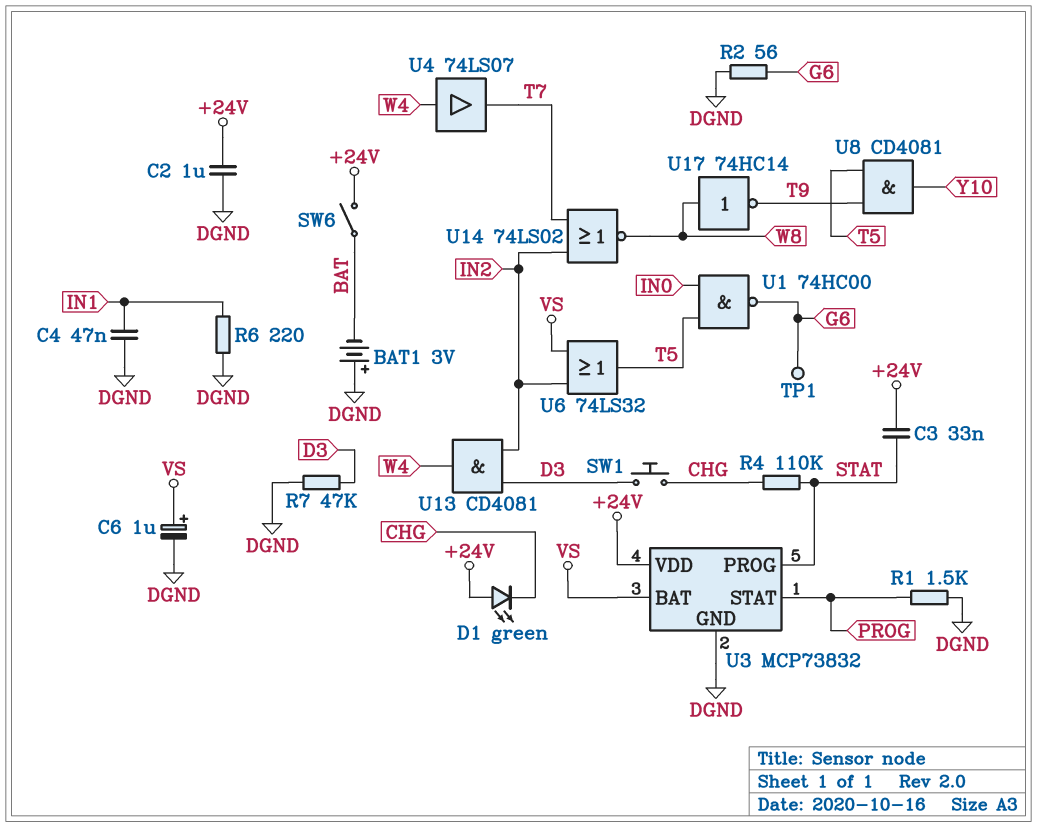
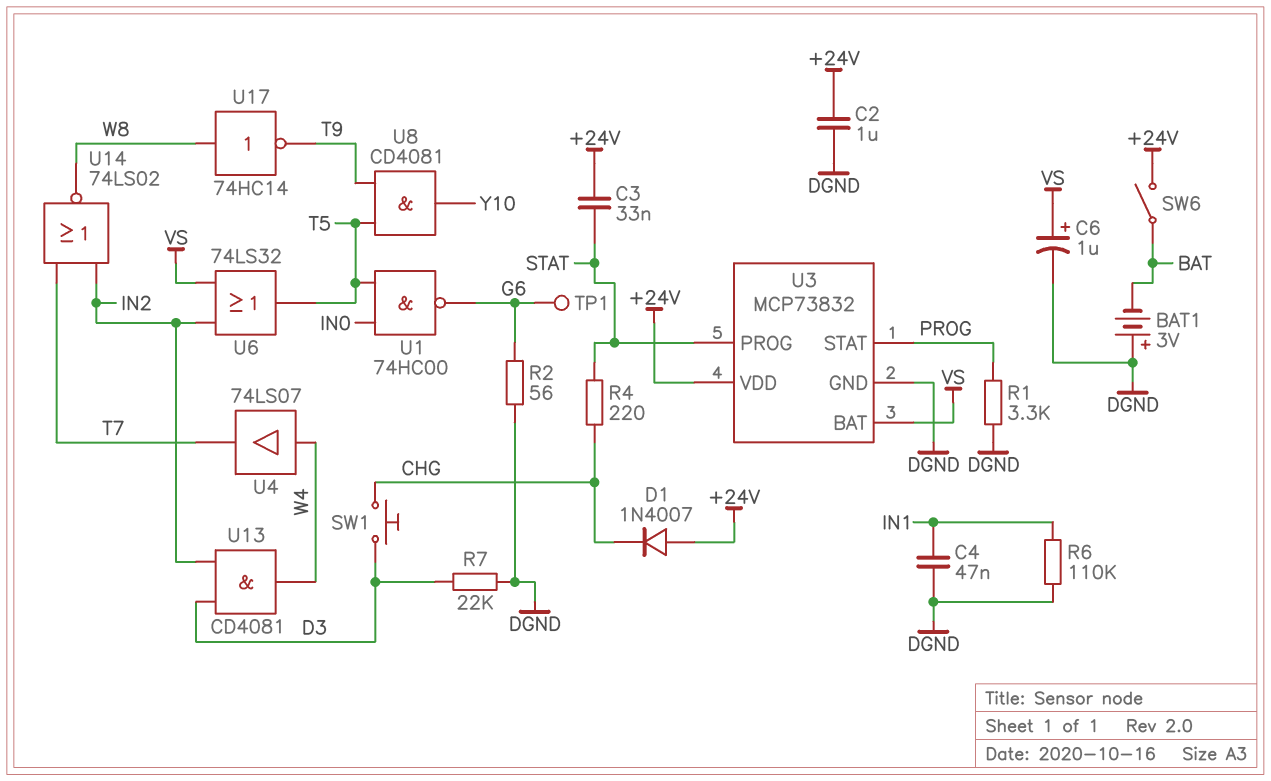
D1: LED green (A +24V, K CHG) -> diode 1N4007 (A +24V, K CHG)
R1: 1.5k (DGND, PROG) -> 3.3k (DGND, PROG)
R4: 110k (CHG, STAT) -> 220 (CHG, STAT)
R6: 220 (DGND, IN1) -> 110k (DGND, IN1)
R7: 47k (D3, DGND) -> 22k (D3, DGND)

